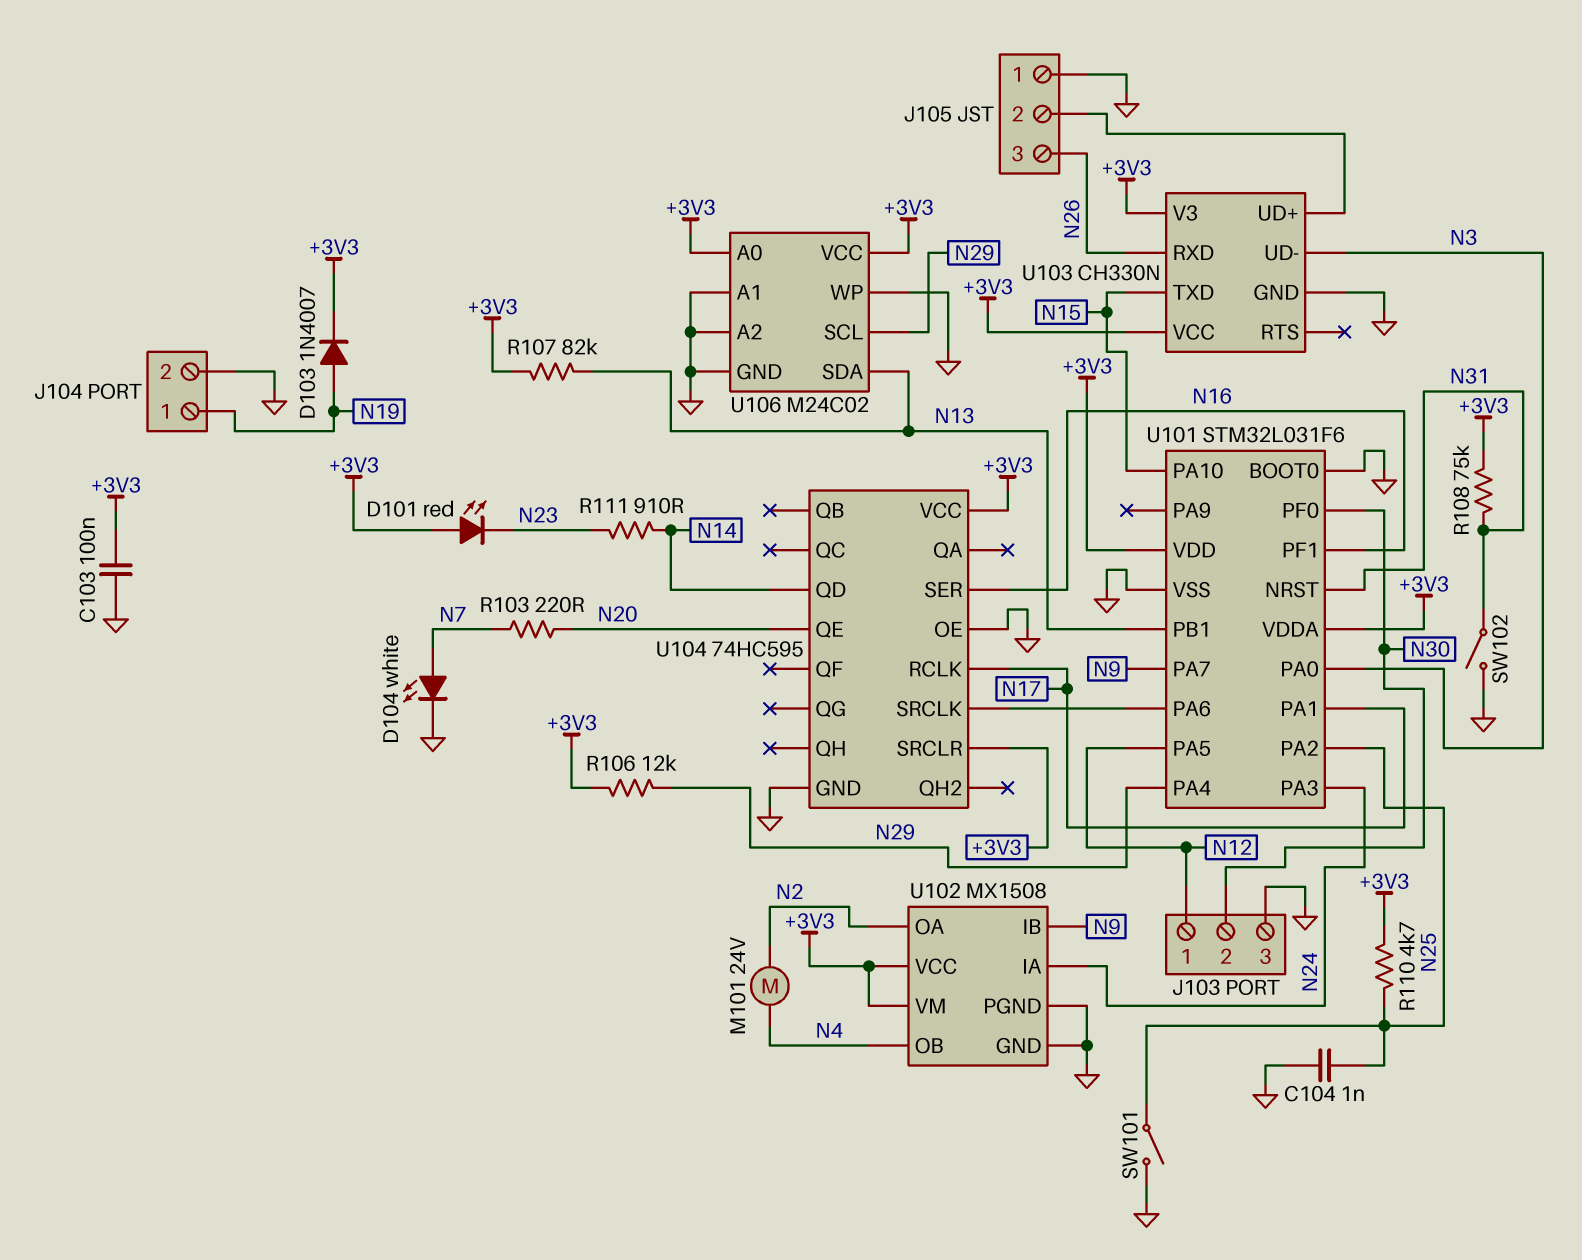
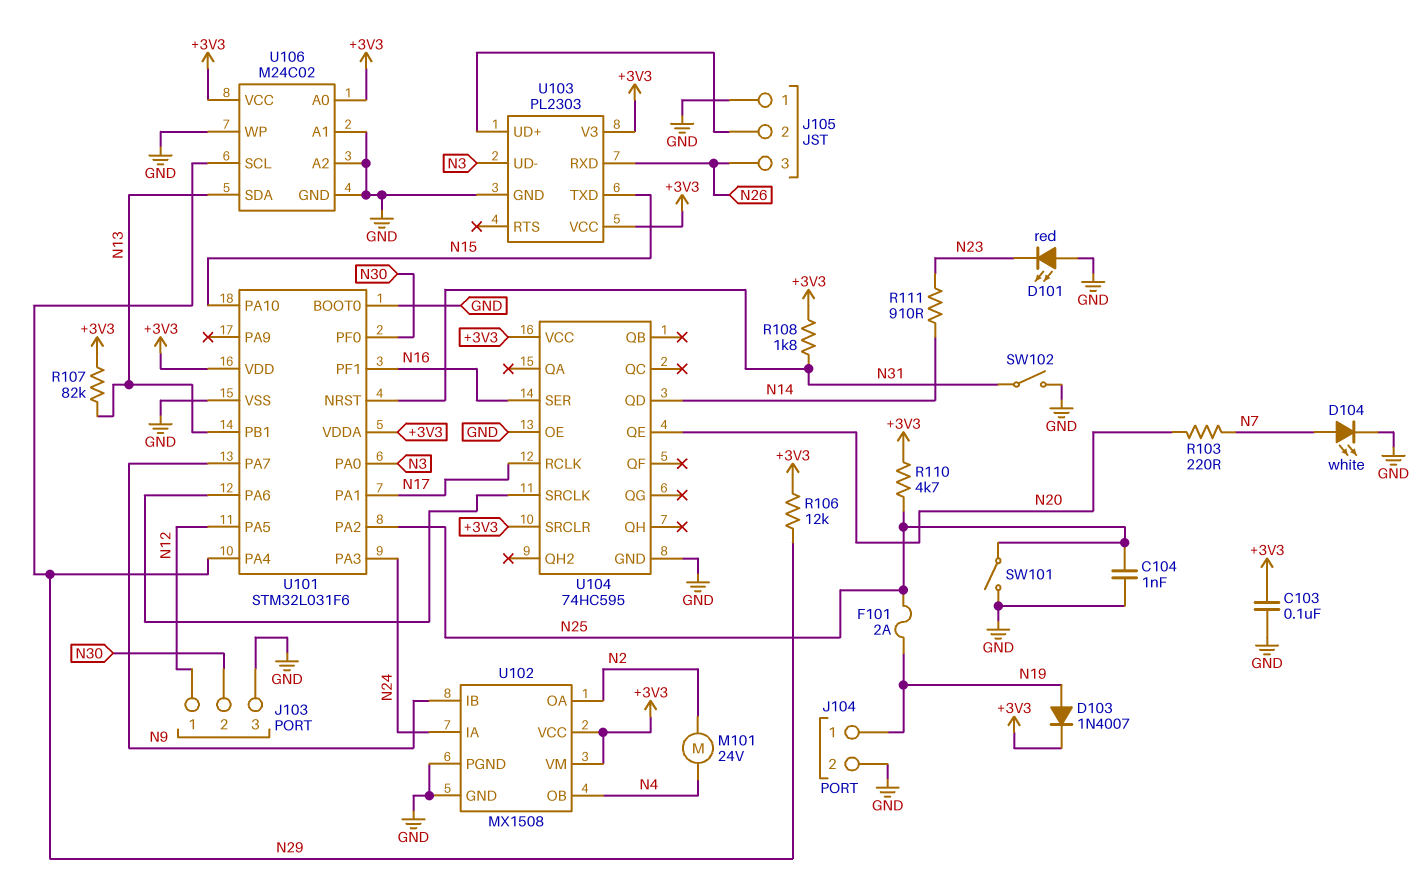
D101: LED red (A +3V3, K N23) -> LED red (A GND, K N23)
F101: none -> 2A (N19, N25)
R108: 75k (+3V3, N31) -> 1.8k (+3V3, N31)
U103: CH330N -> PL2303

